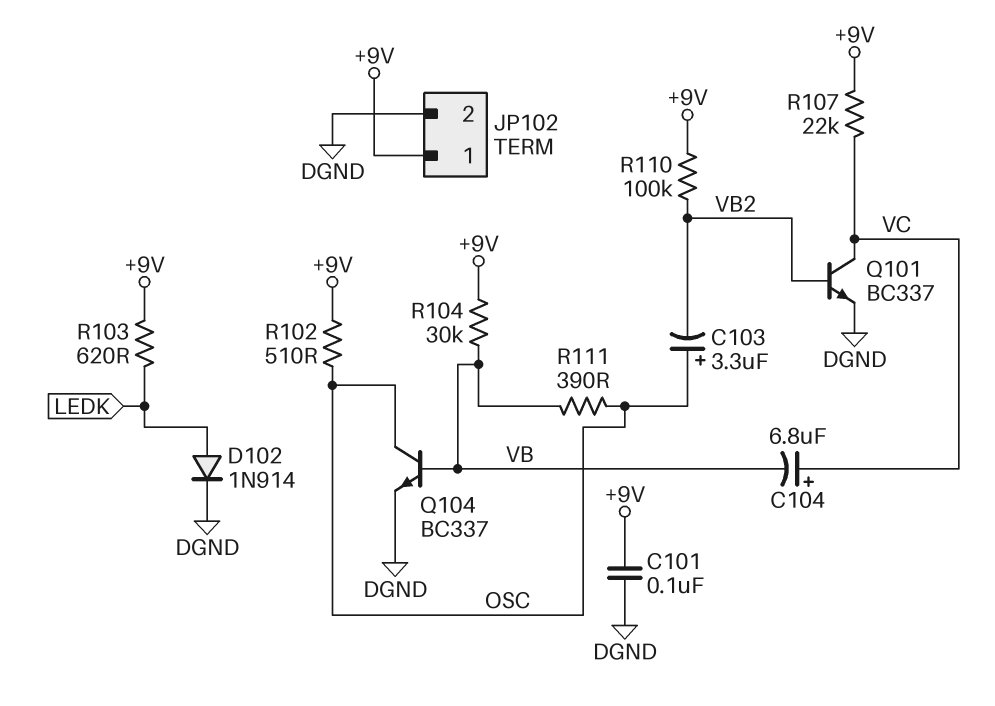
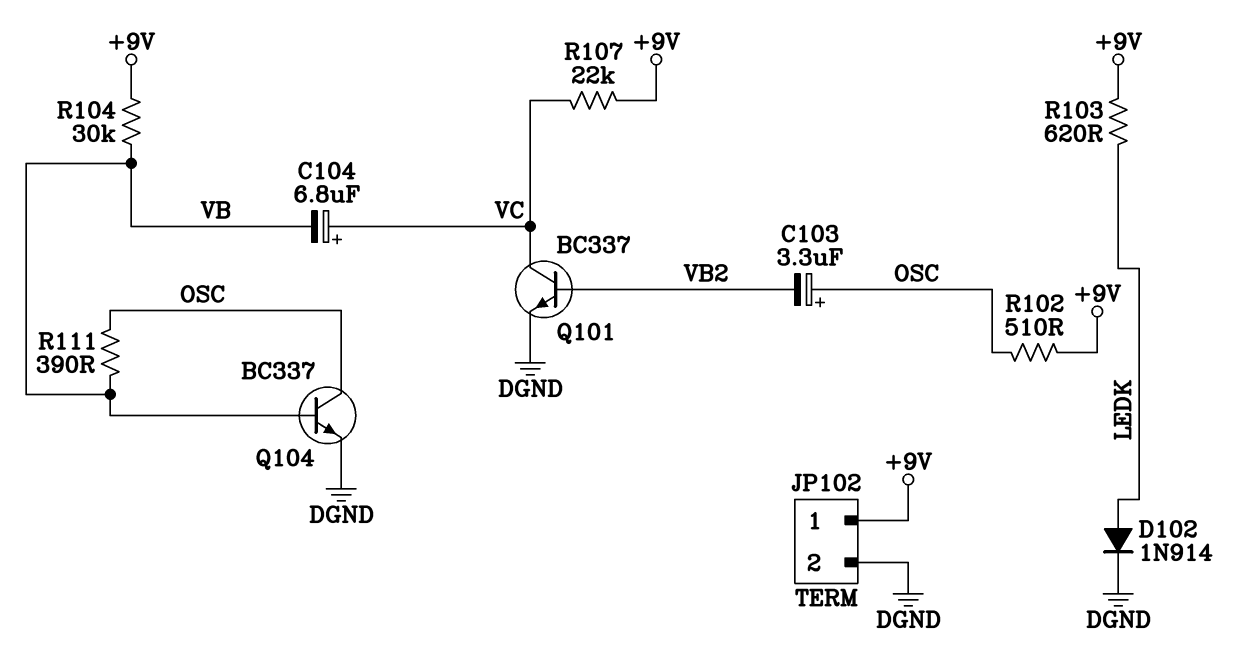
C101: 100nF (+9V, DGND) -> none
R110: 100k (+9V, VB2) -> none

